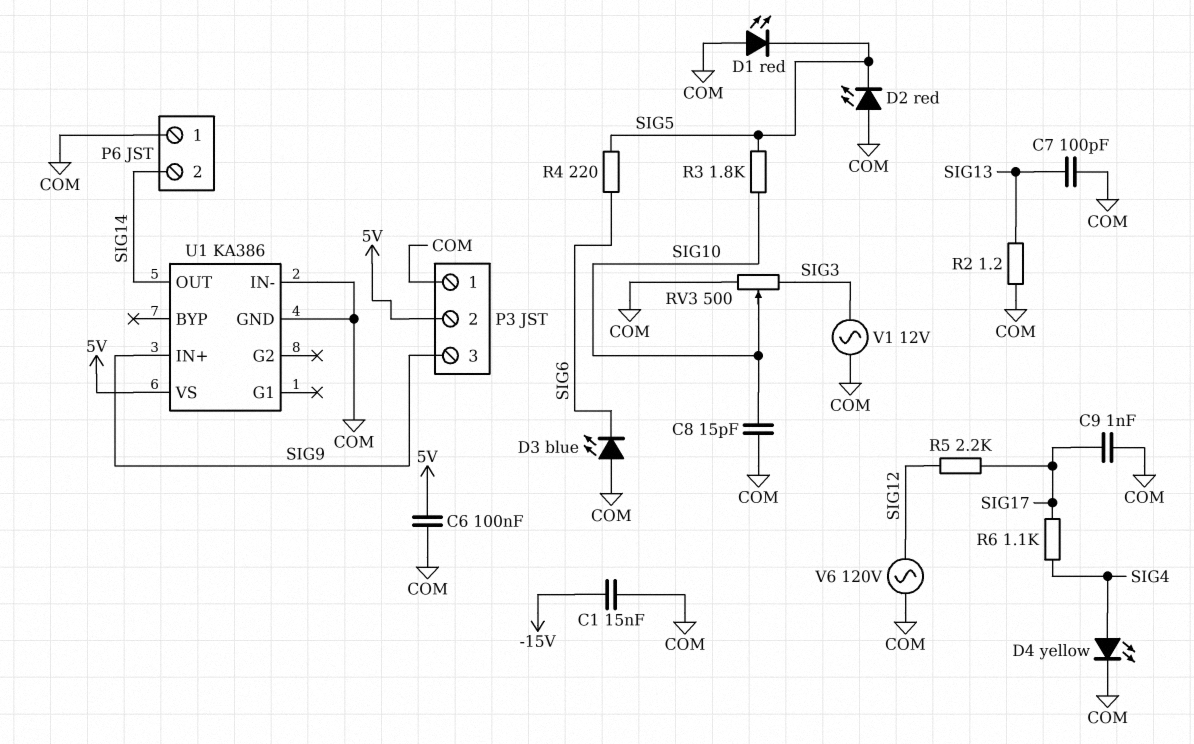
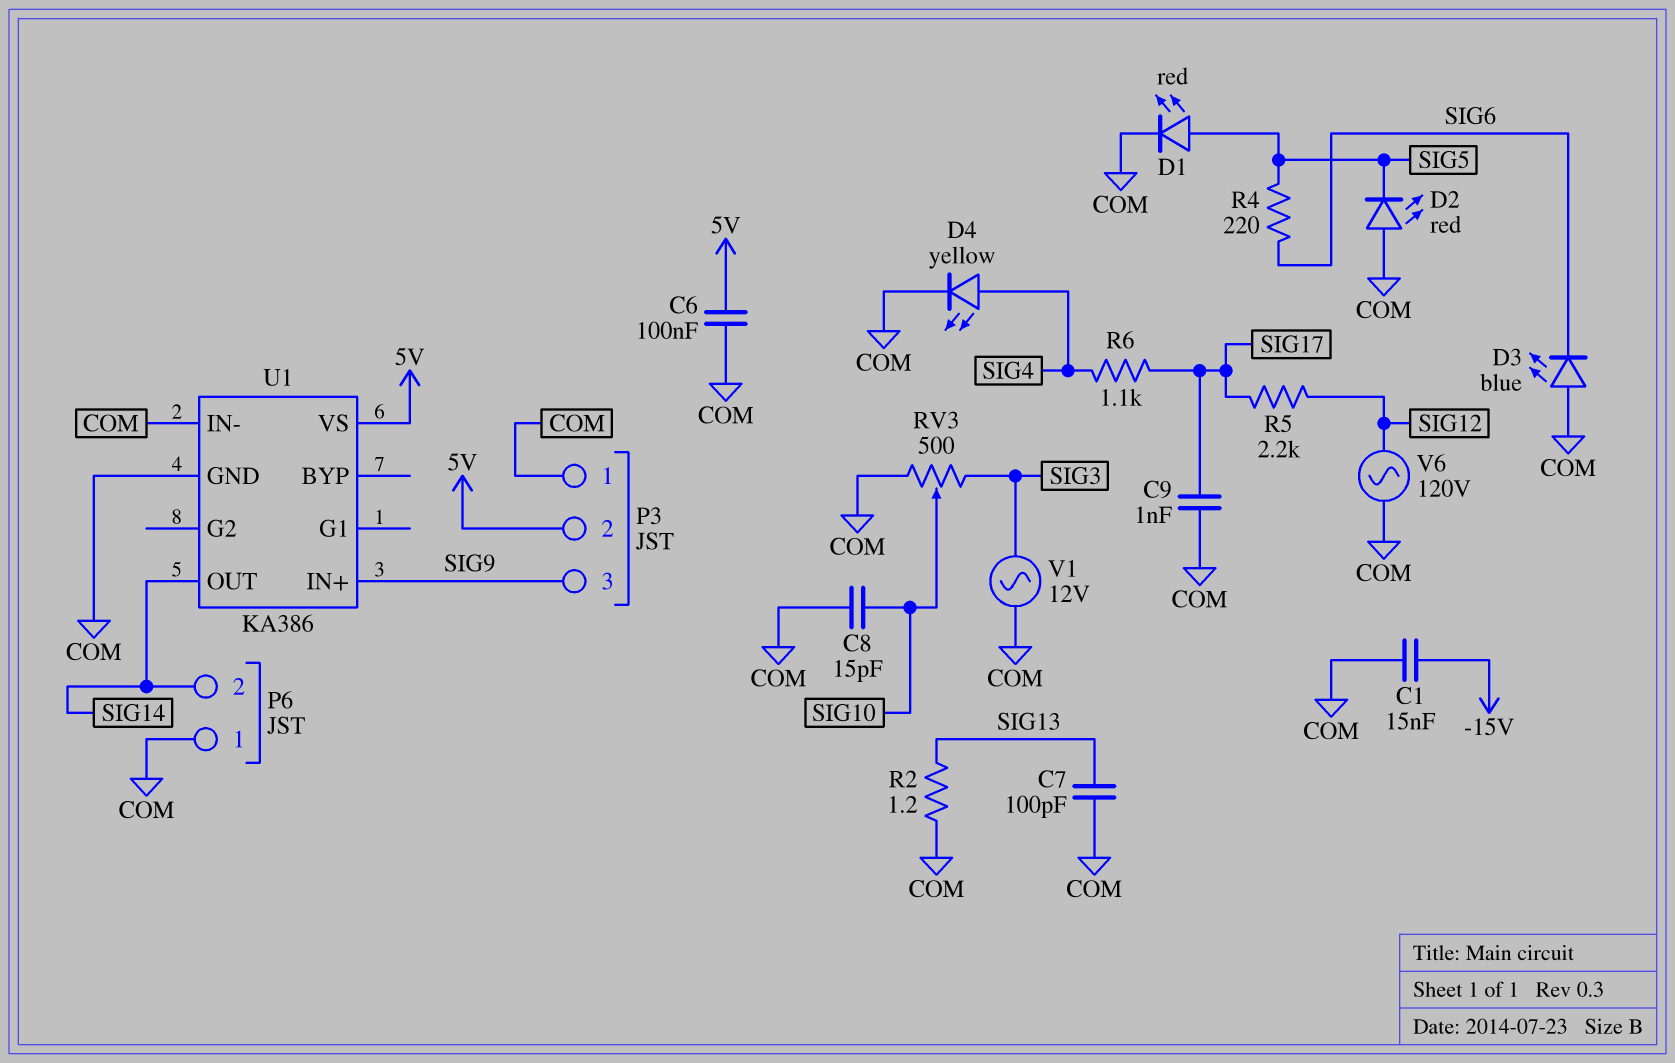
D1: LED red (A COM, K SIG5) -> LED red (A SIG5, K COM)
R3: 1.8k (SIG5, SIG10) -> none

